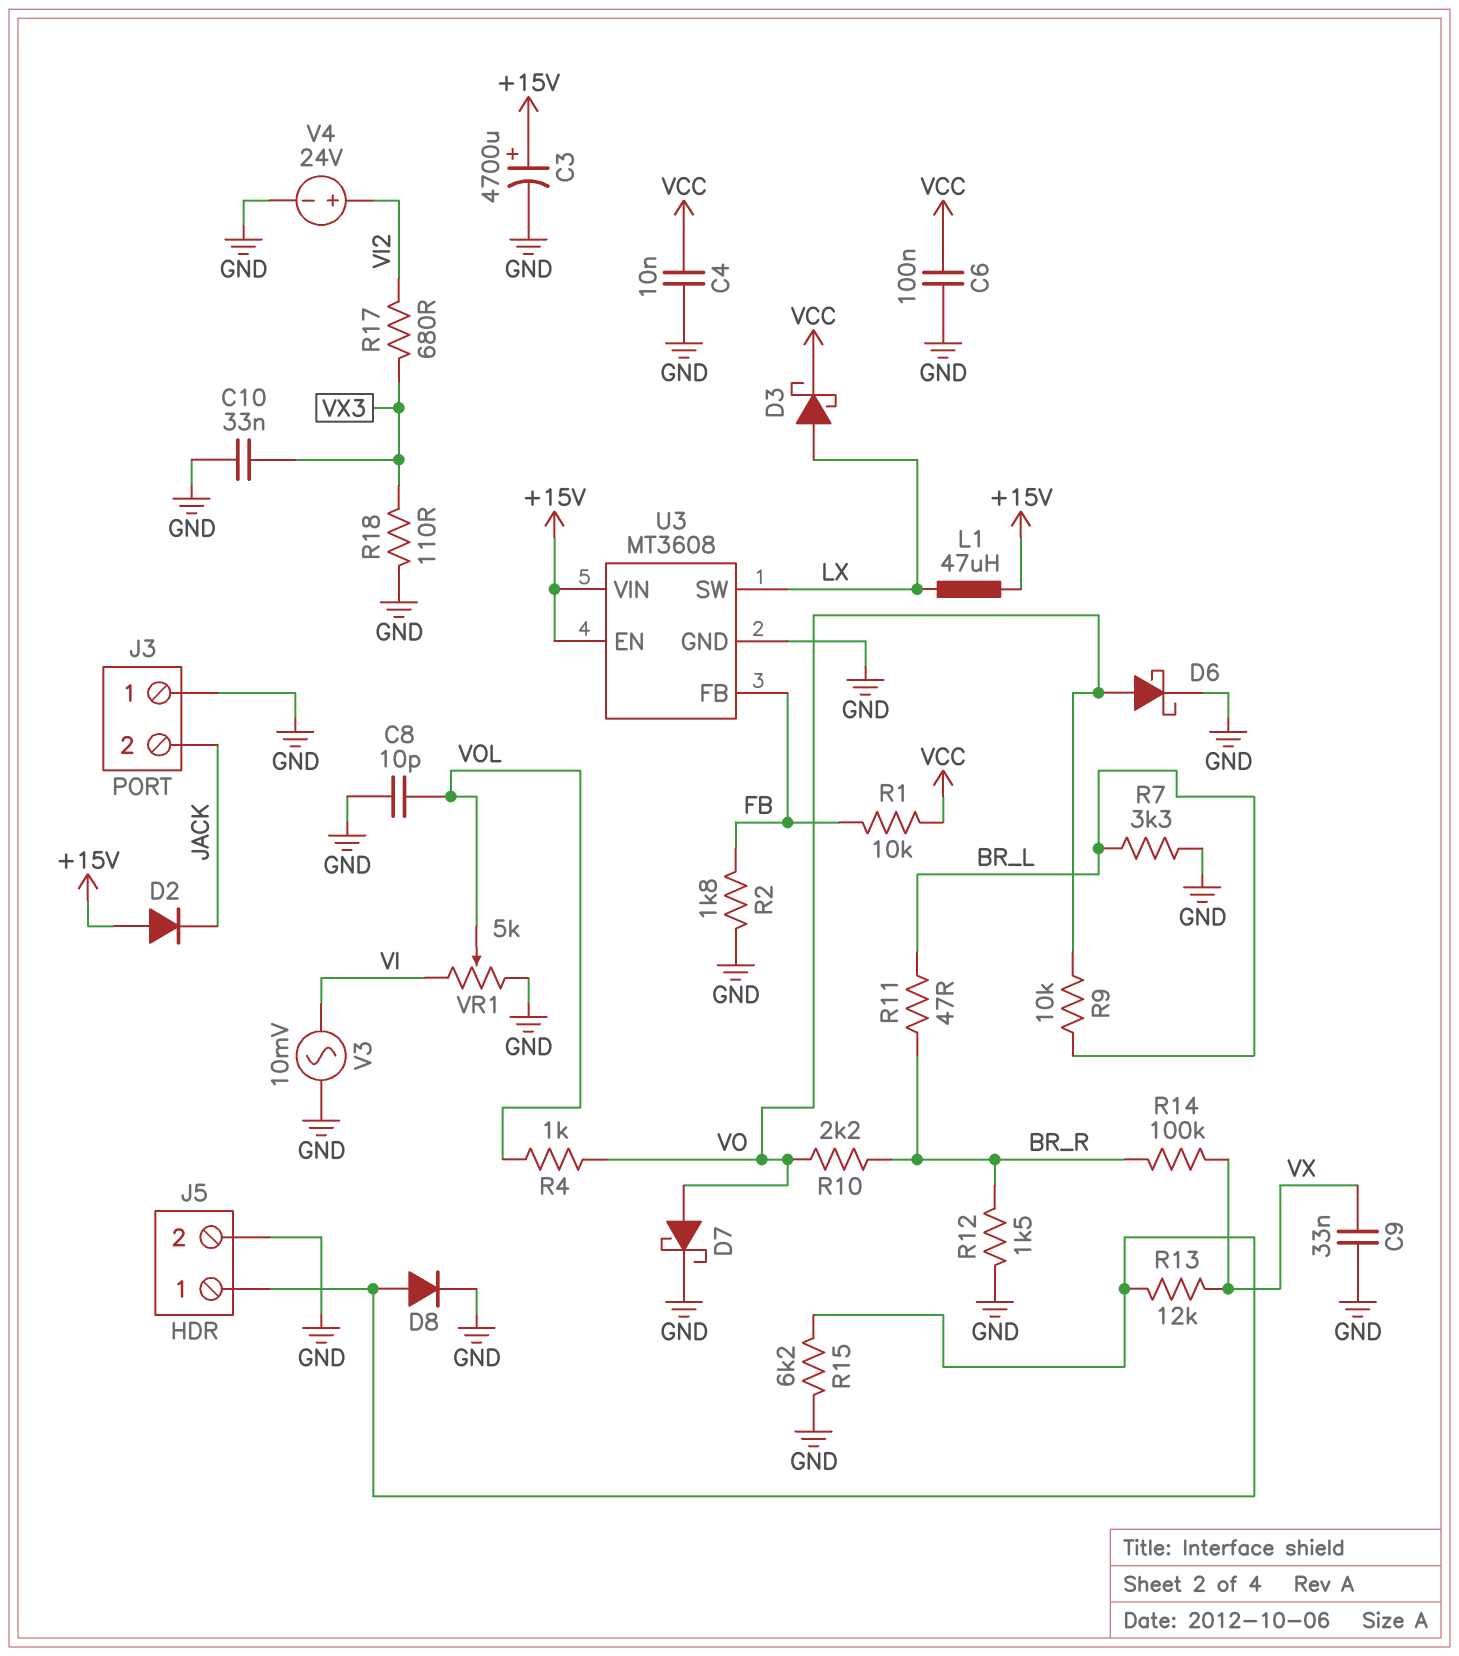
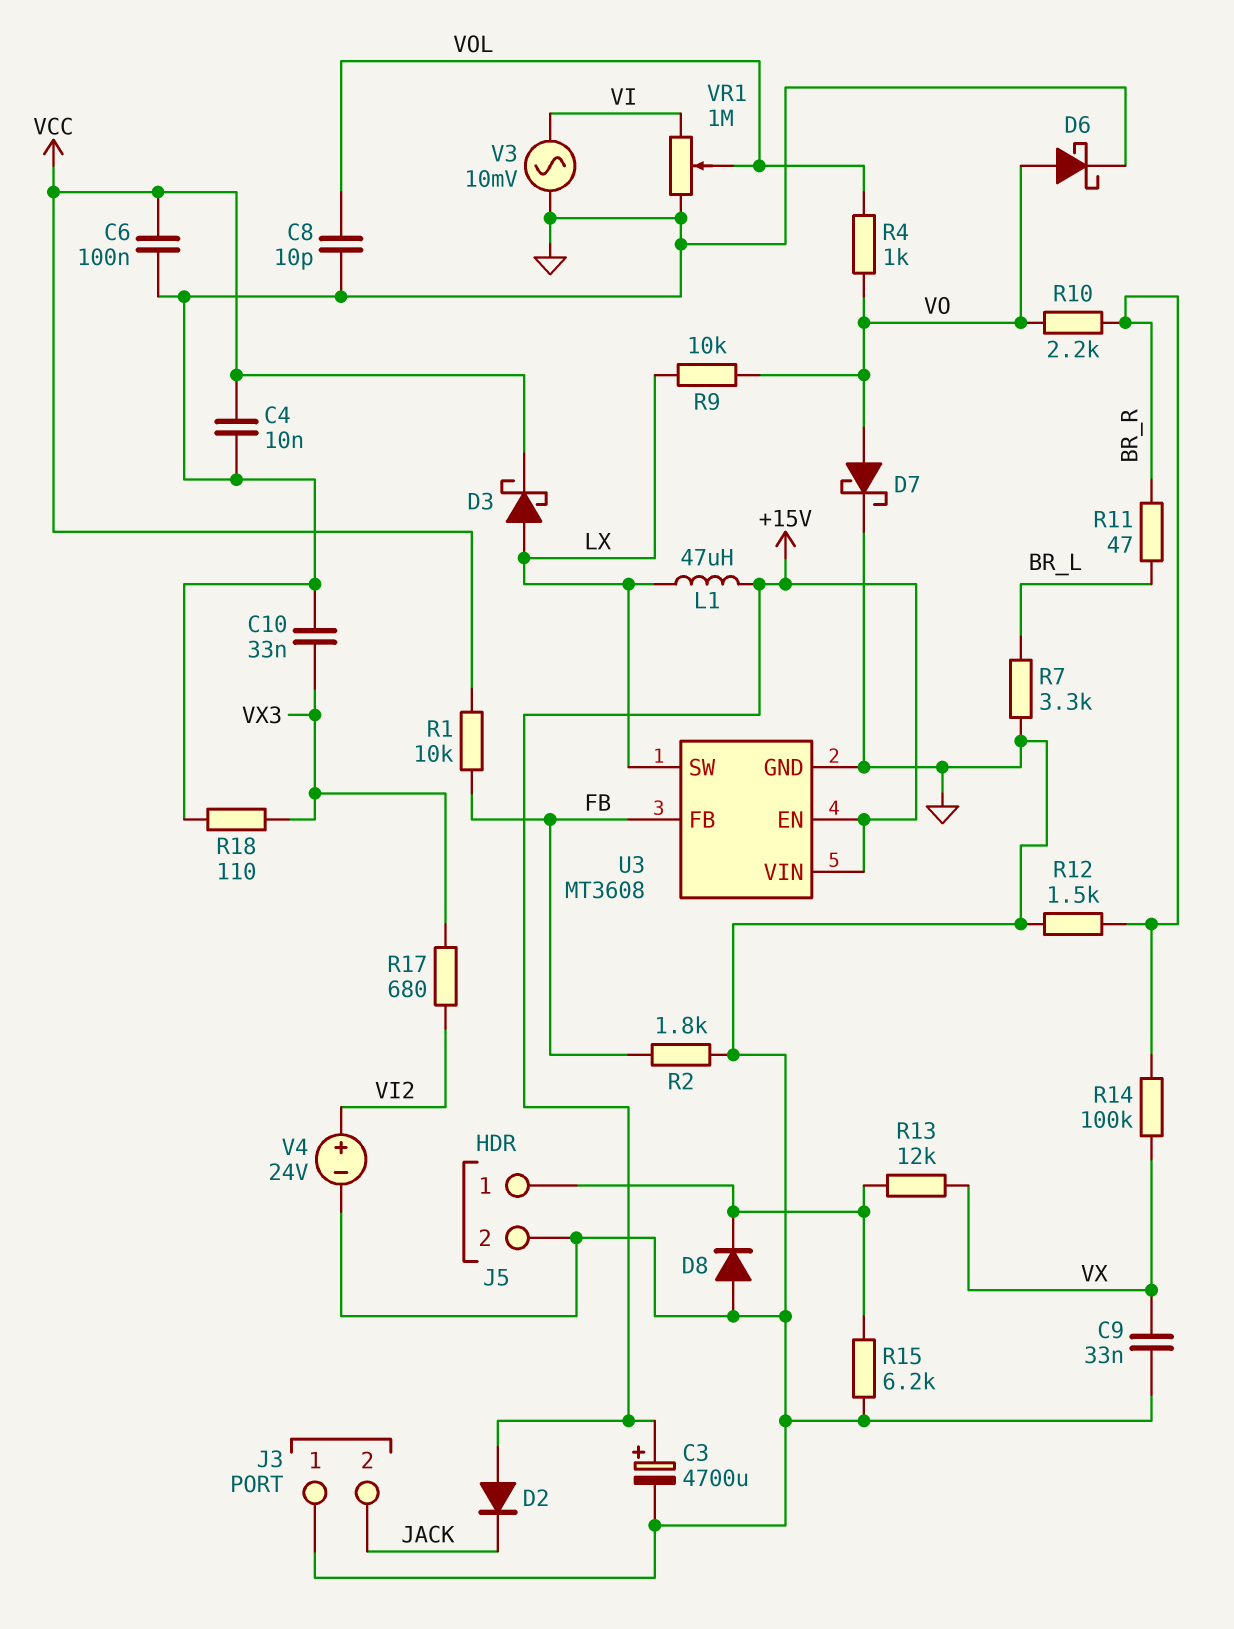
D8: diode (A J5/1, K GND) -> diode (A GND, K J5/1)
R9: 10k (BR_L, VO) -> 10k (LX, VO)
VR1: 5k (GND, VI, wiper VOL) -> 1M (GND, VI, wiper VOL)

